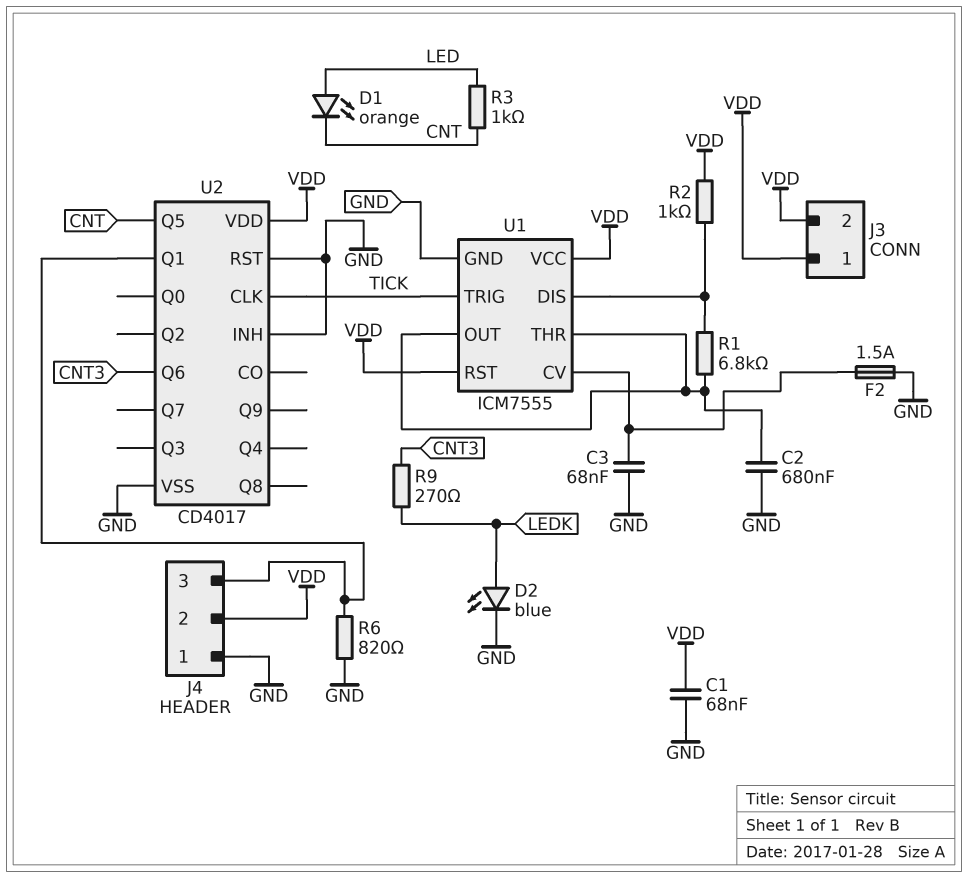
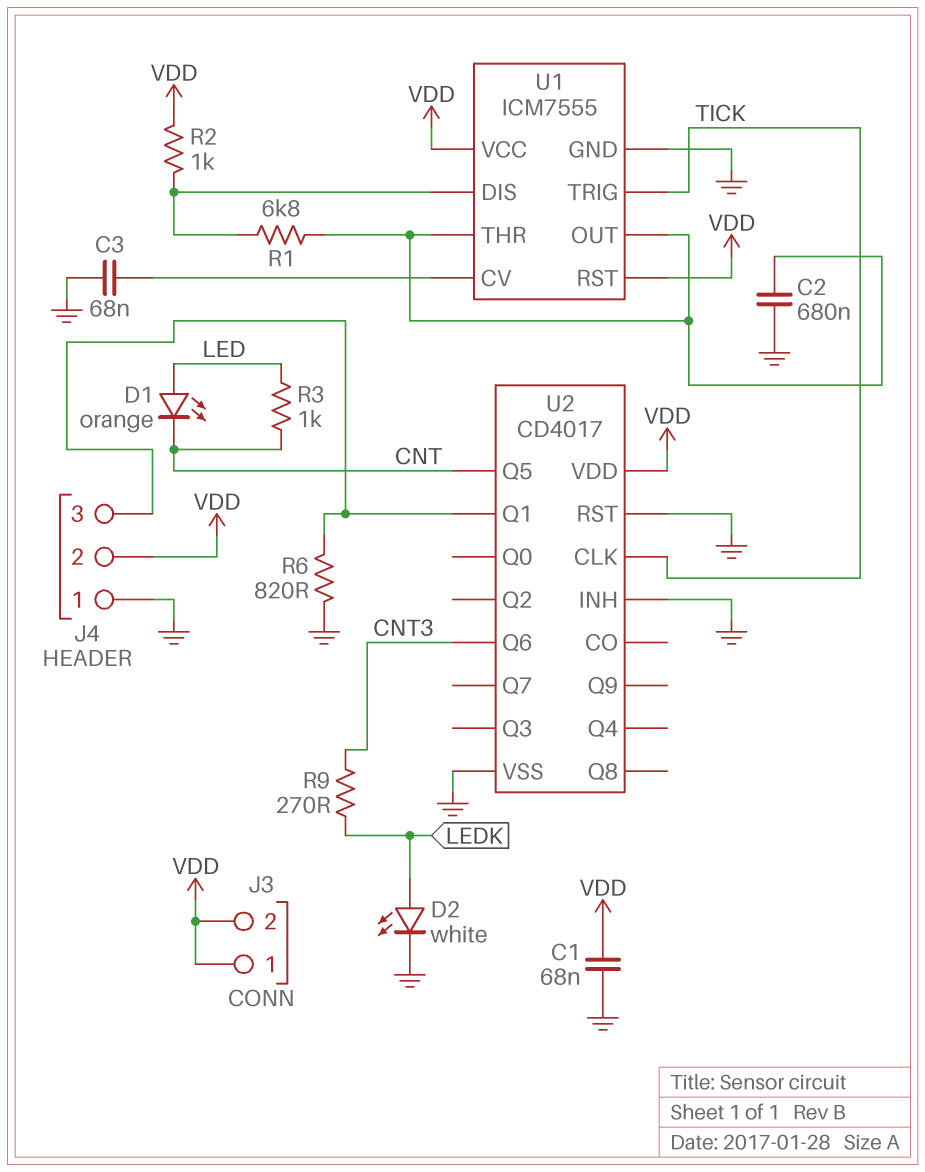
D2: LED blue (A LEDK, K GND) -> LED white (A LEDK, K GND)
F2: 1.5A (GND, U1/CV) -> none

